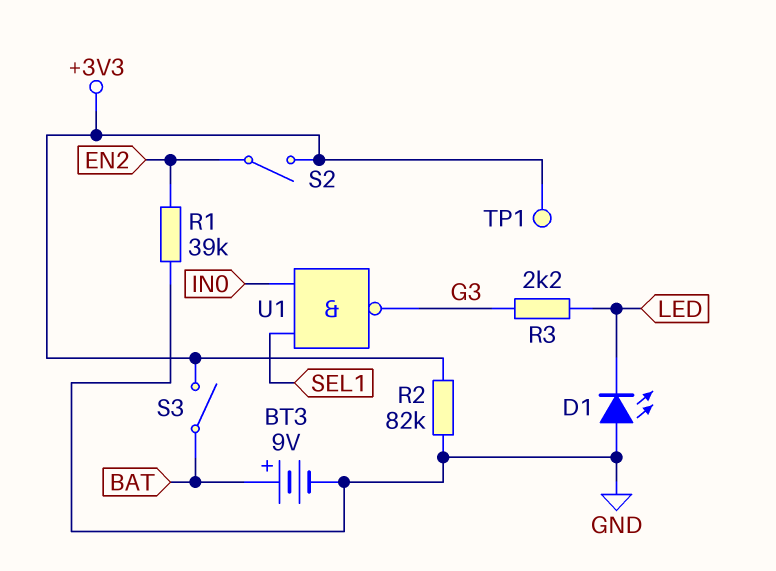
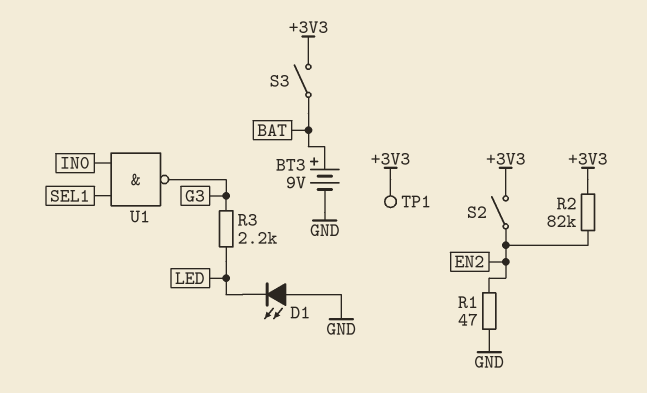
R1: 39k (EN2, GND) -> 47 (EN2, GND)
R2: 82k (+3V3, GND) -> 82k (+3V3, EN2)

